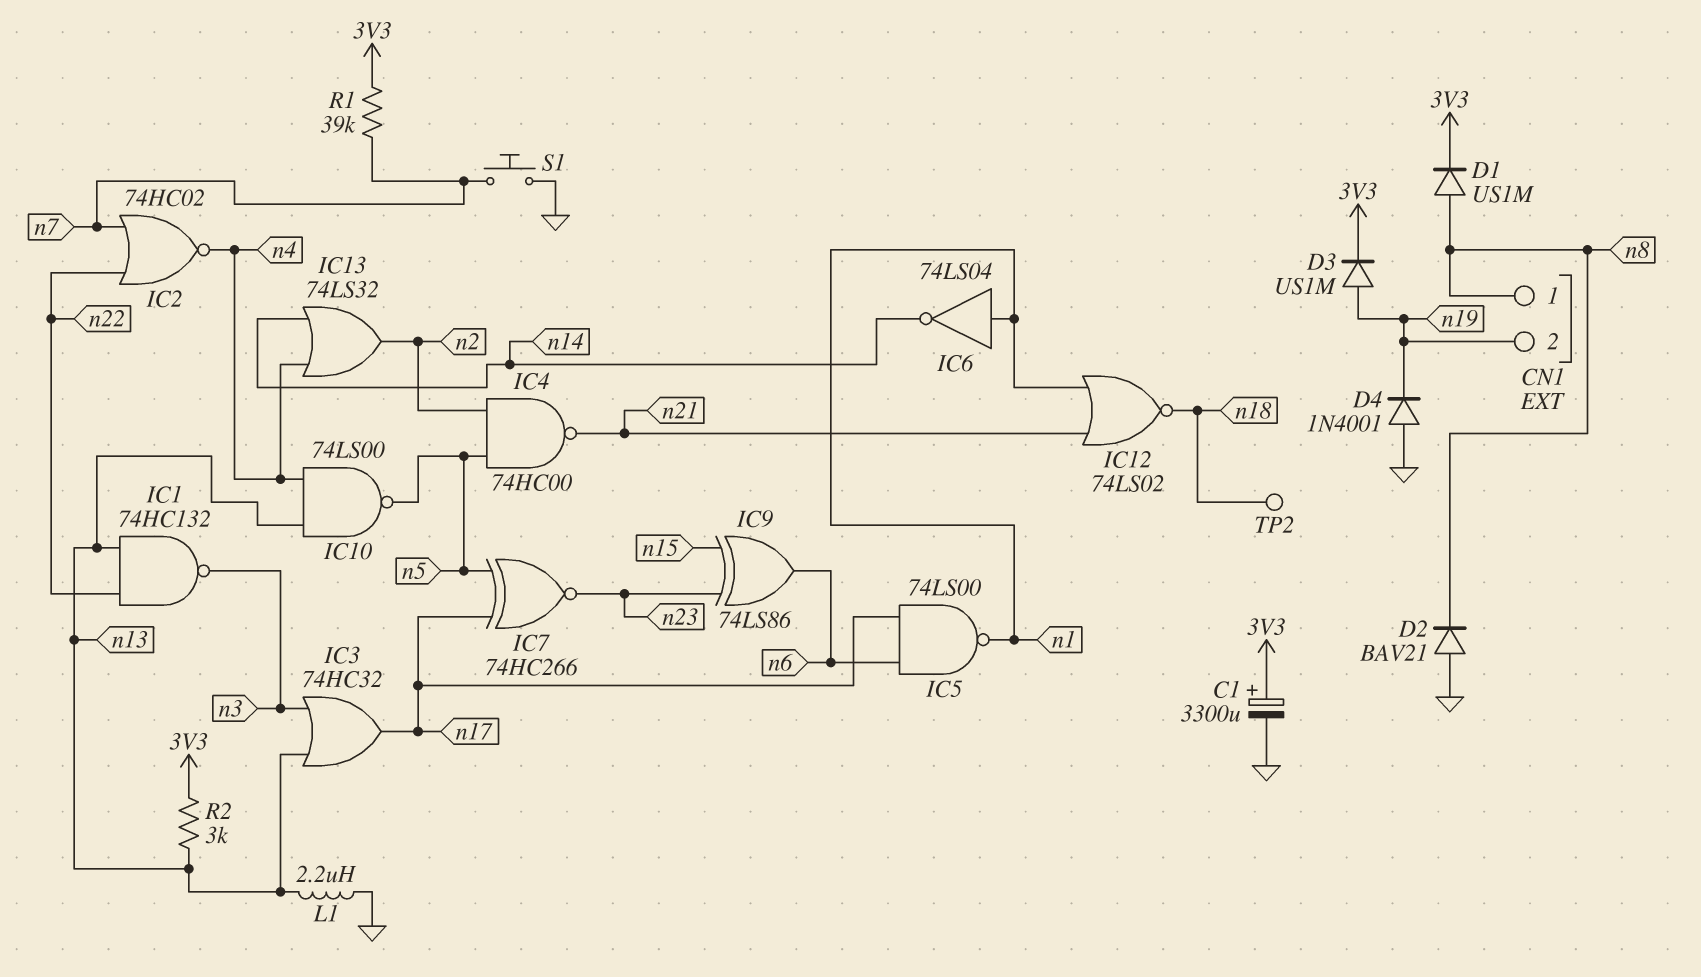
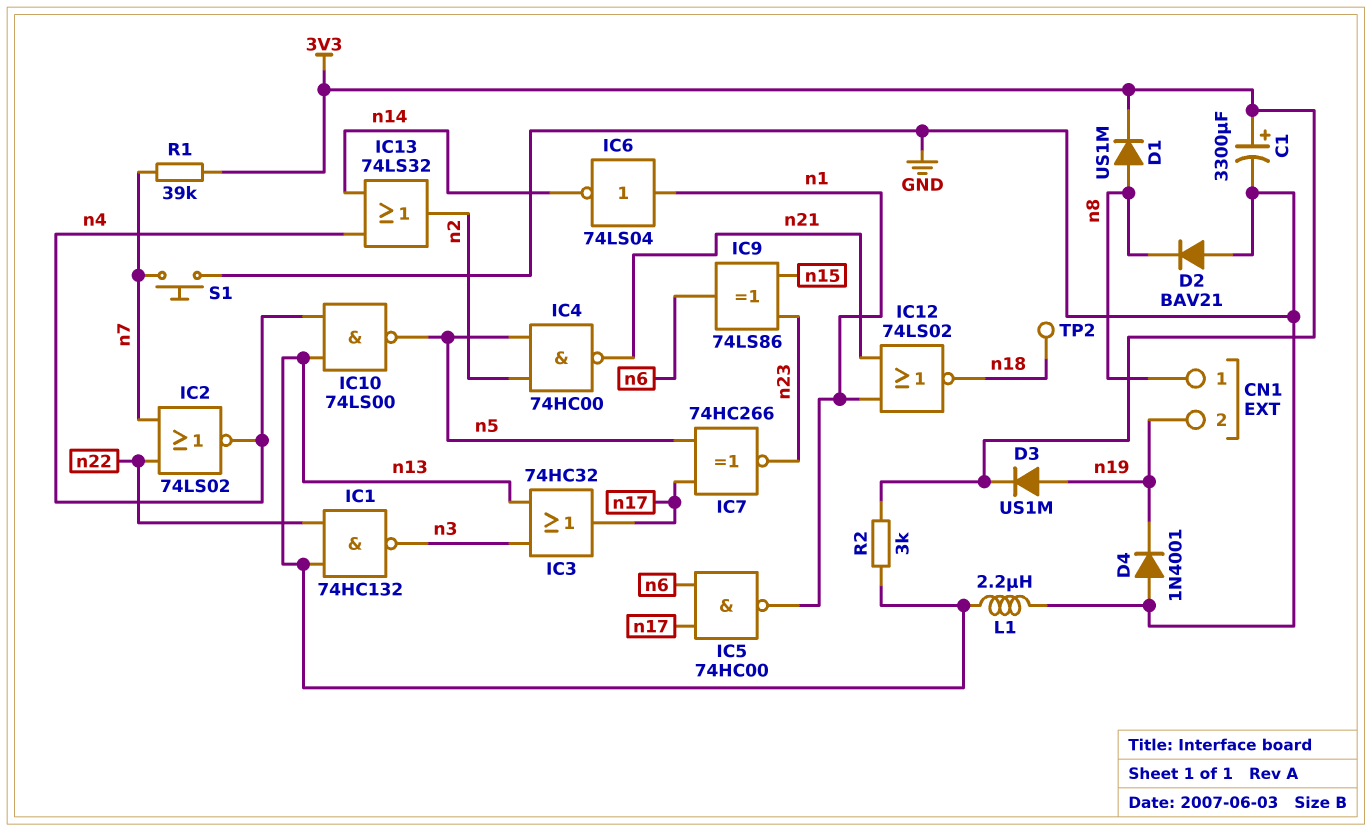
IC2: NOR 74HC02 (in n7, in n22, out n4) -> NOR 74LS02 (in n7, in n22, out n4)
IC5: NAND 74LS00 (in n6, in n17, out n1) -> NAND 74HC00 (in n6, in n17, out n1)

